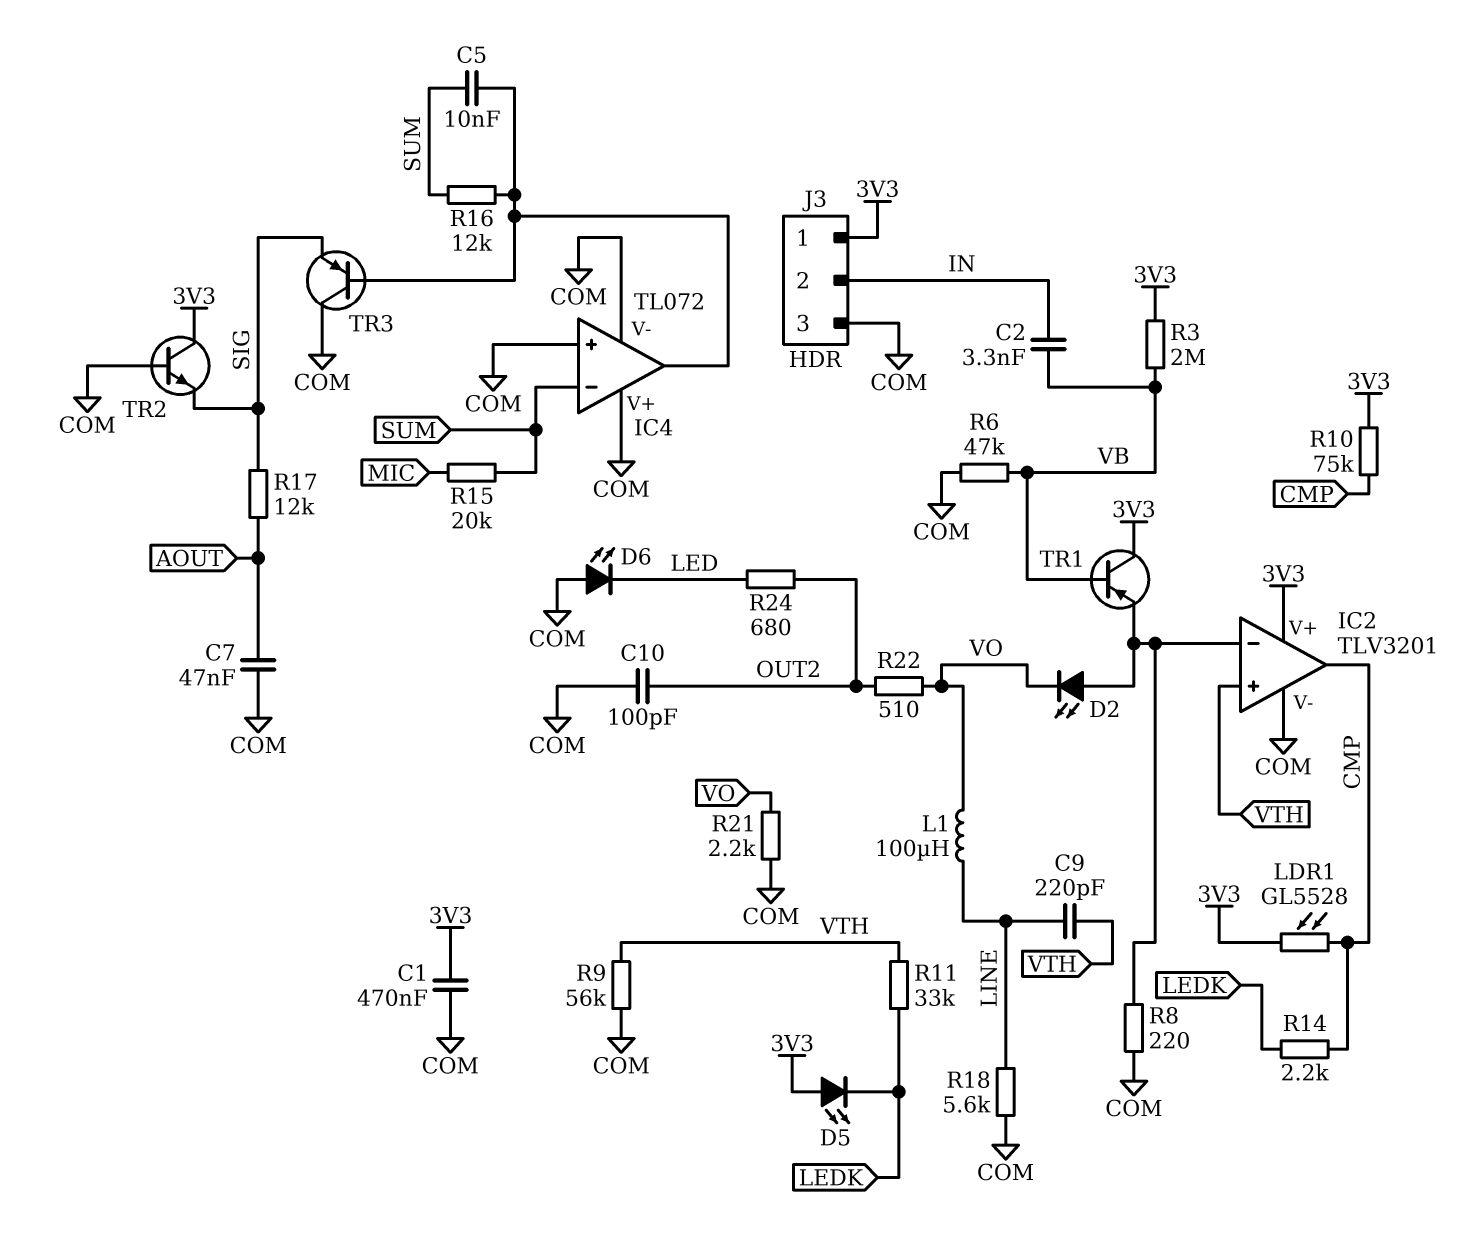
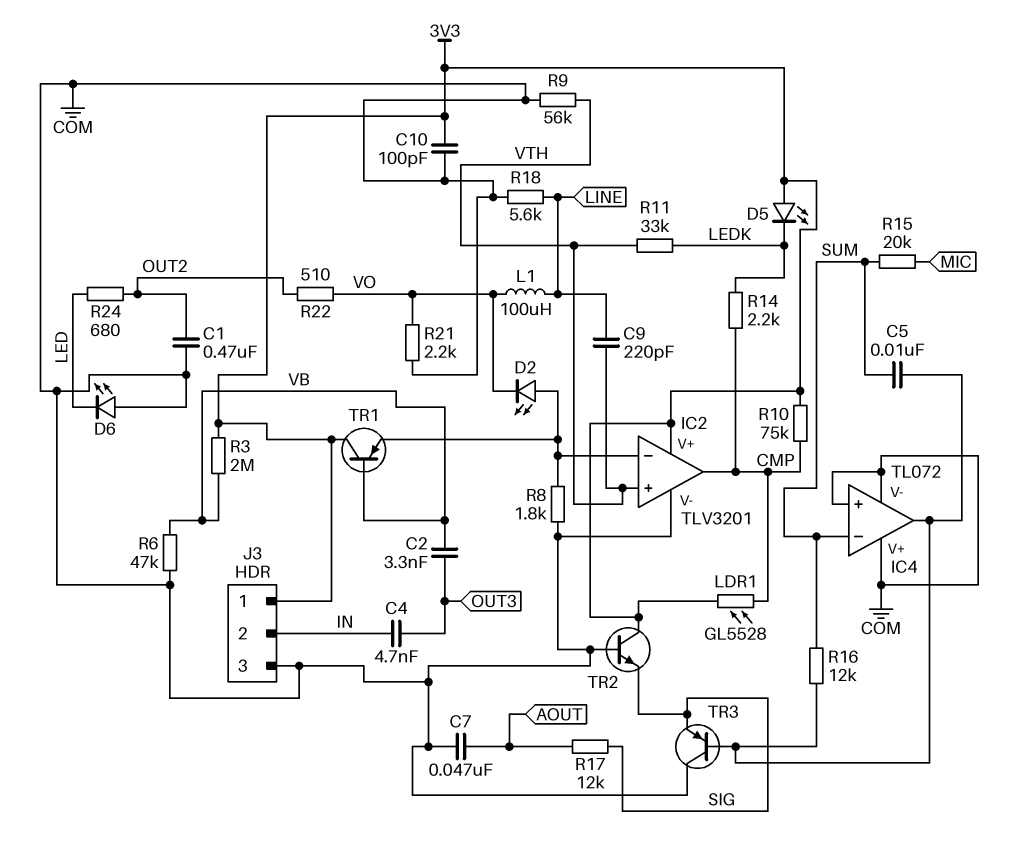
C1: 470nF (3V3, COM) -> 470nF (COM, OUT2)
C2: 3.3nF (IN, VB) -> 3.3nF (OUT3, VB)
C4: none -> 4.7nF (IN, OUT3)
C10: 100pF (COM, OUT2) -> 100pF (3V3, COM)
R8: 220 (COM, IC2/in-) -> 1.8k (COM, IC2/in-)

